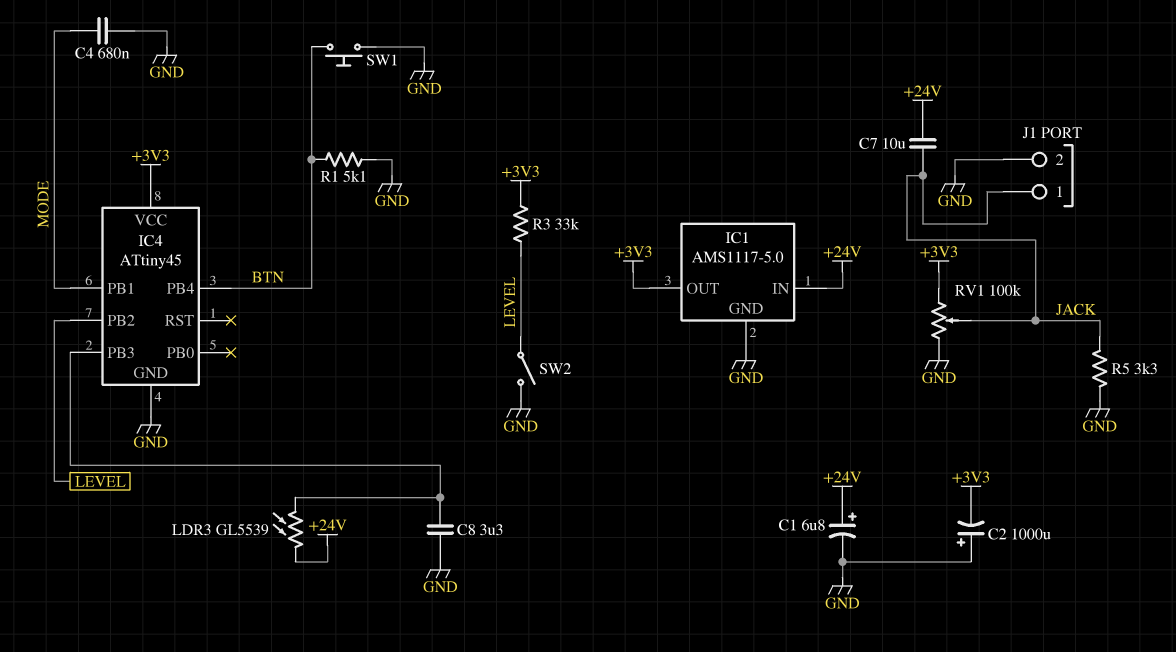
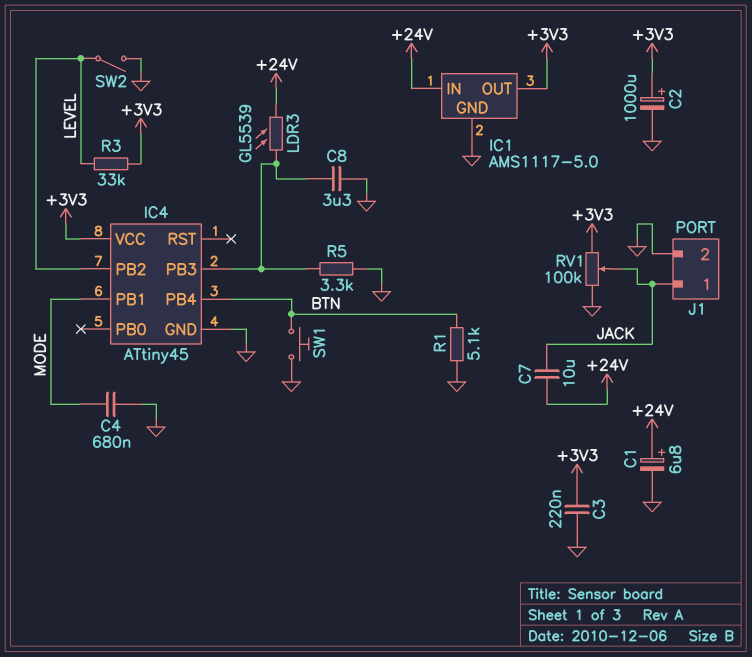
C2: 1000uF (plus GND, minus +3V3) -> 1000uF (plus +3V3, minus GND)
C3: none -> 220nF (+3V3, GND)
R5: 3.3k (GND, JACK) -> 3.3k (GND, IC4/PB3)

